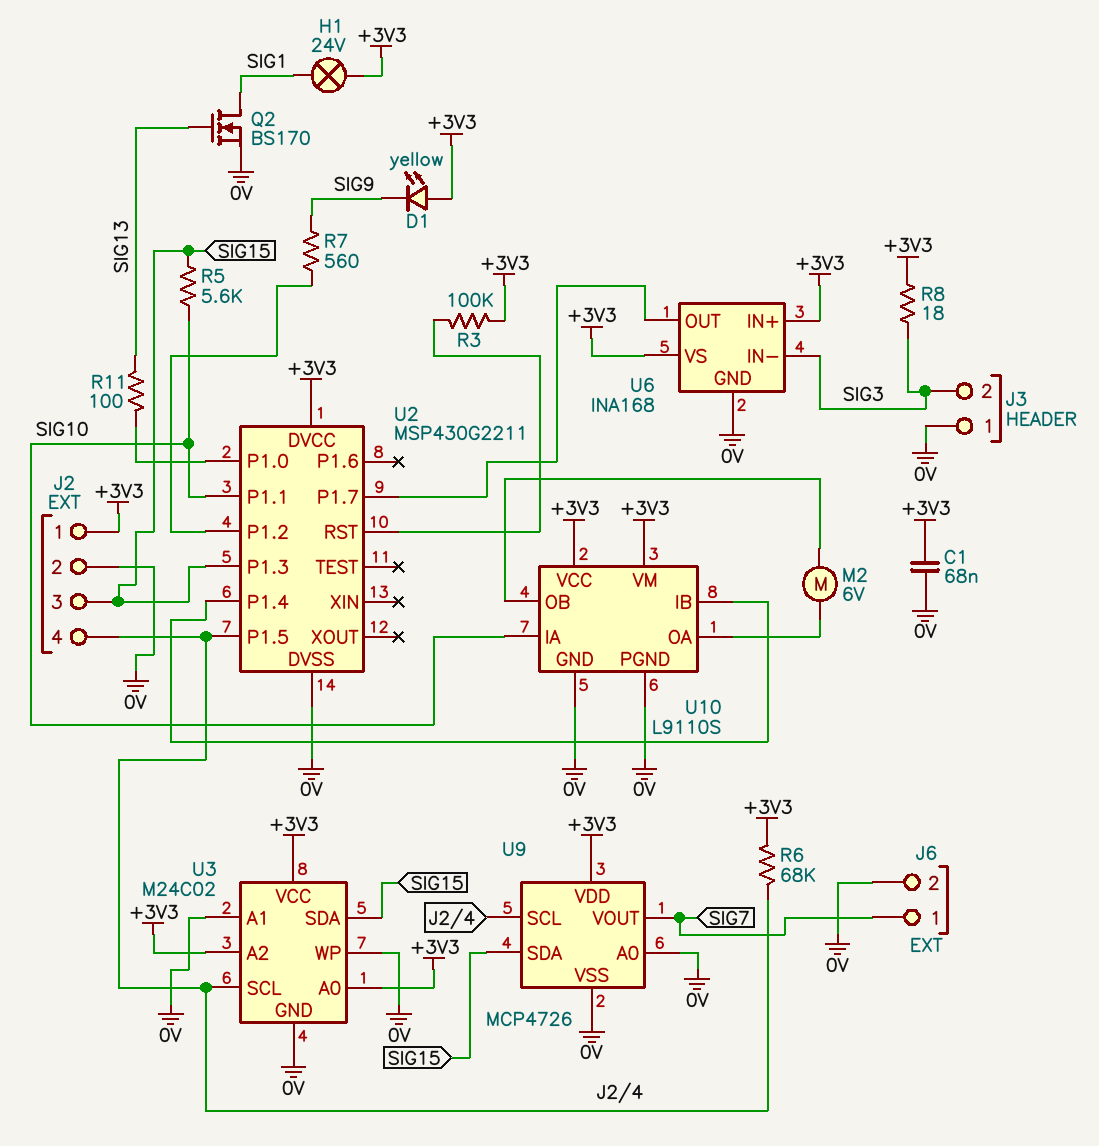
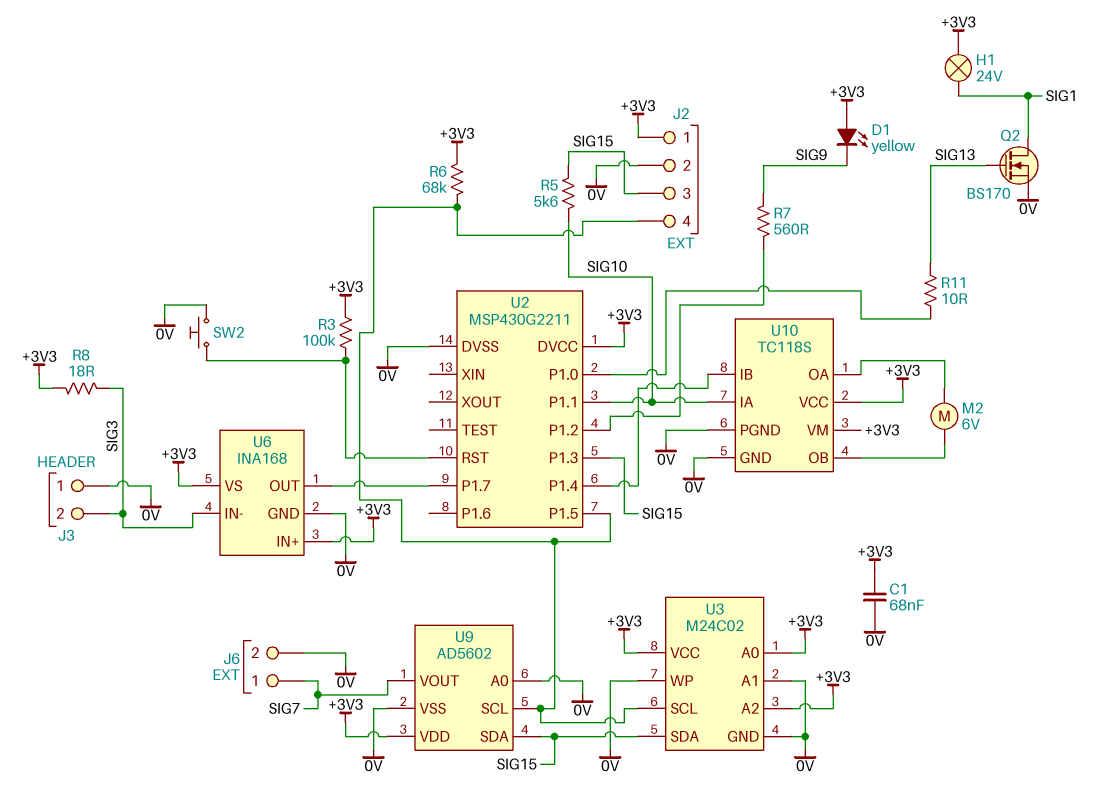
R11: 100 (SIG13, U2/P1.0) -> 10 (SIG13, U2/P1.0)
SW2: none -> button (0V, U2/RST)
U9: MCP4726 -> AD5602
U10: L9110S -> TC118S

